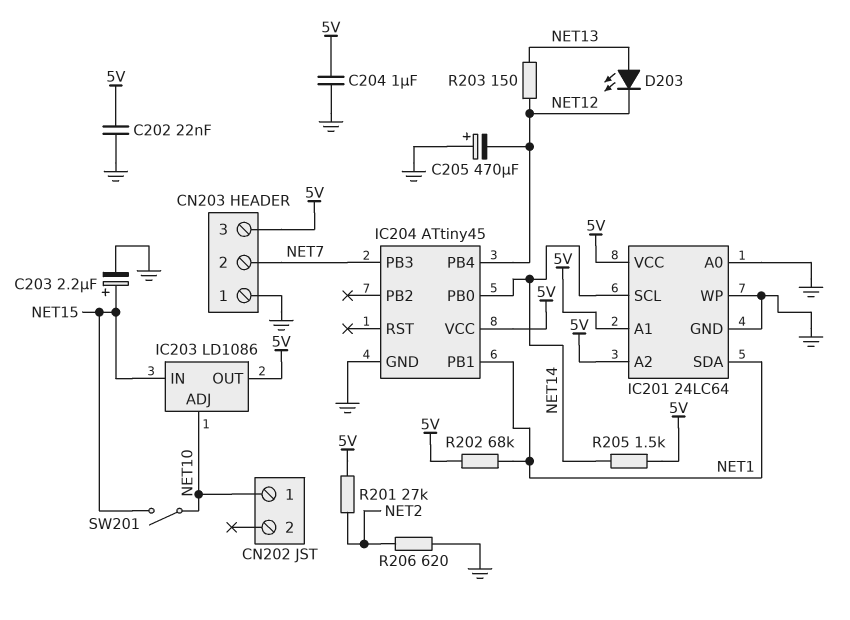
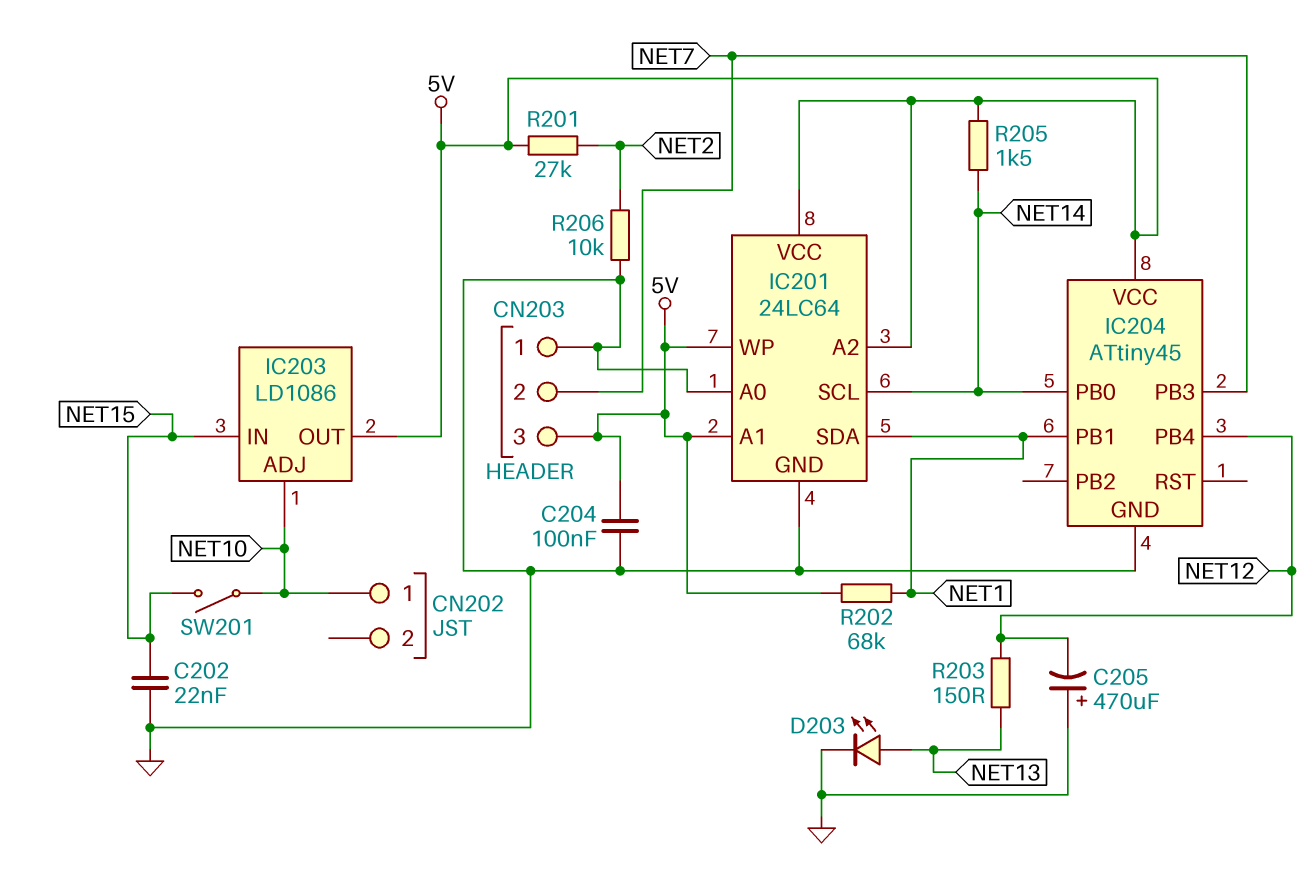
C202: 22nF (5V, GND) -> 22nF (GND, NET15)
C203: 2.2uF (plus NET15, minus GND) -> none
C204: 1uF (5V, GND) -> 100nF (5V, GND)
D203: LED (A NET13, K NET12) -> LED (A NET13, K GND)
IC201 pin WP: GND -> 5V
R206: 620 (GND, NET2) -> 10k (GND, NET2)

